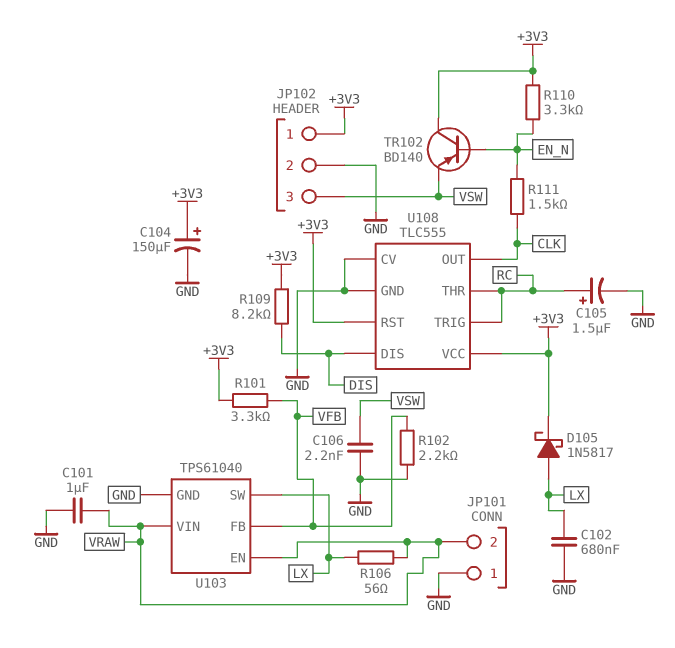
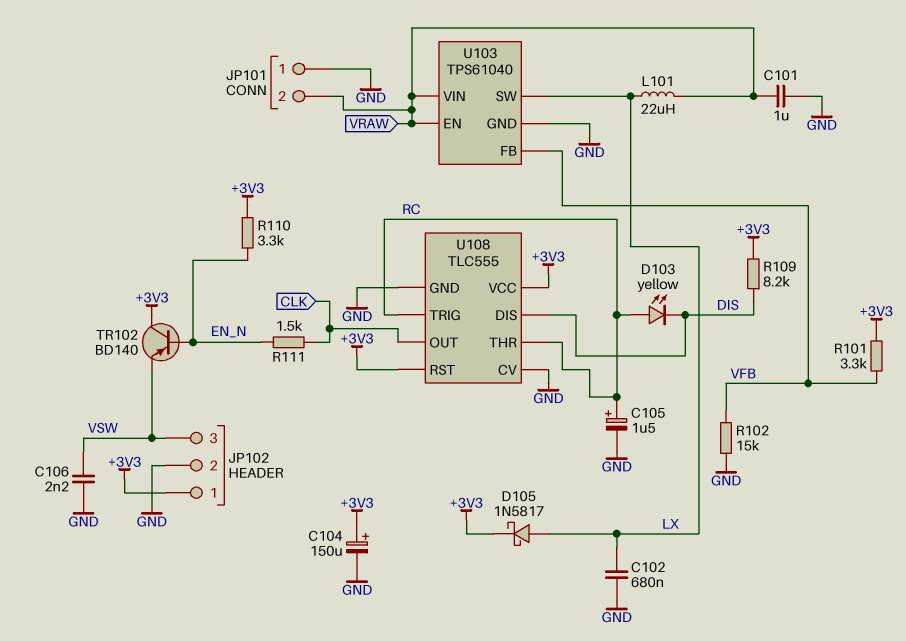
D103: none -> LED yellow (A RC, K DIS)
L101: none -> 22uH (LX, VRAW)
R102: 2.2k (GND, VFB) -> 15k (GND, VFB)
R106: 56 (LX, VRAW) -> none

